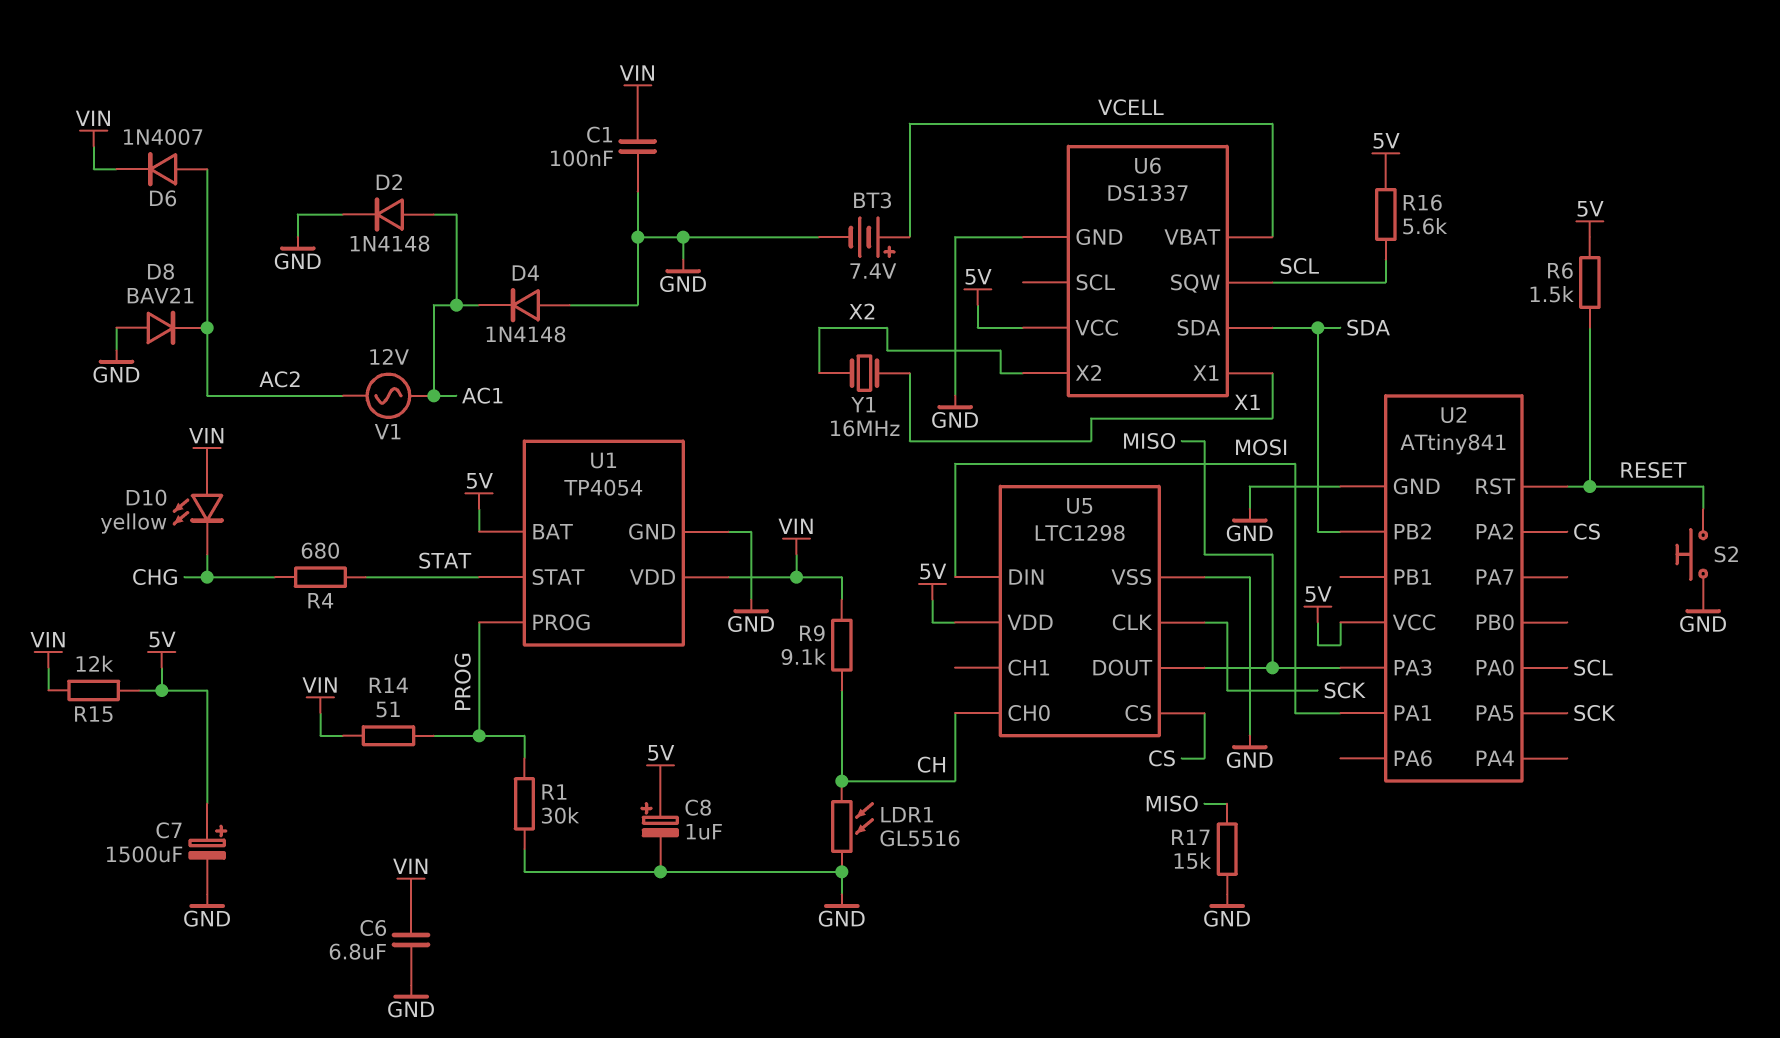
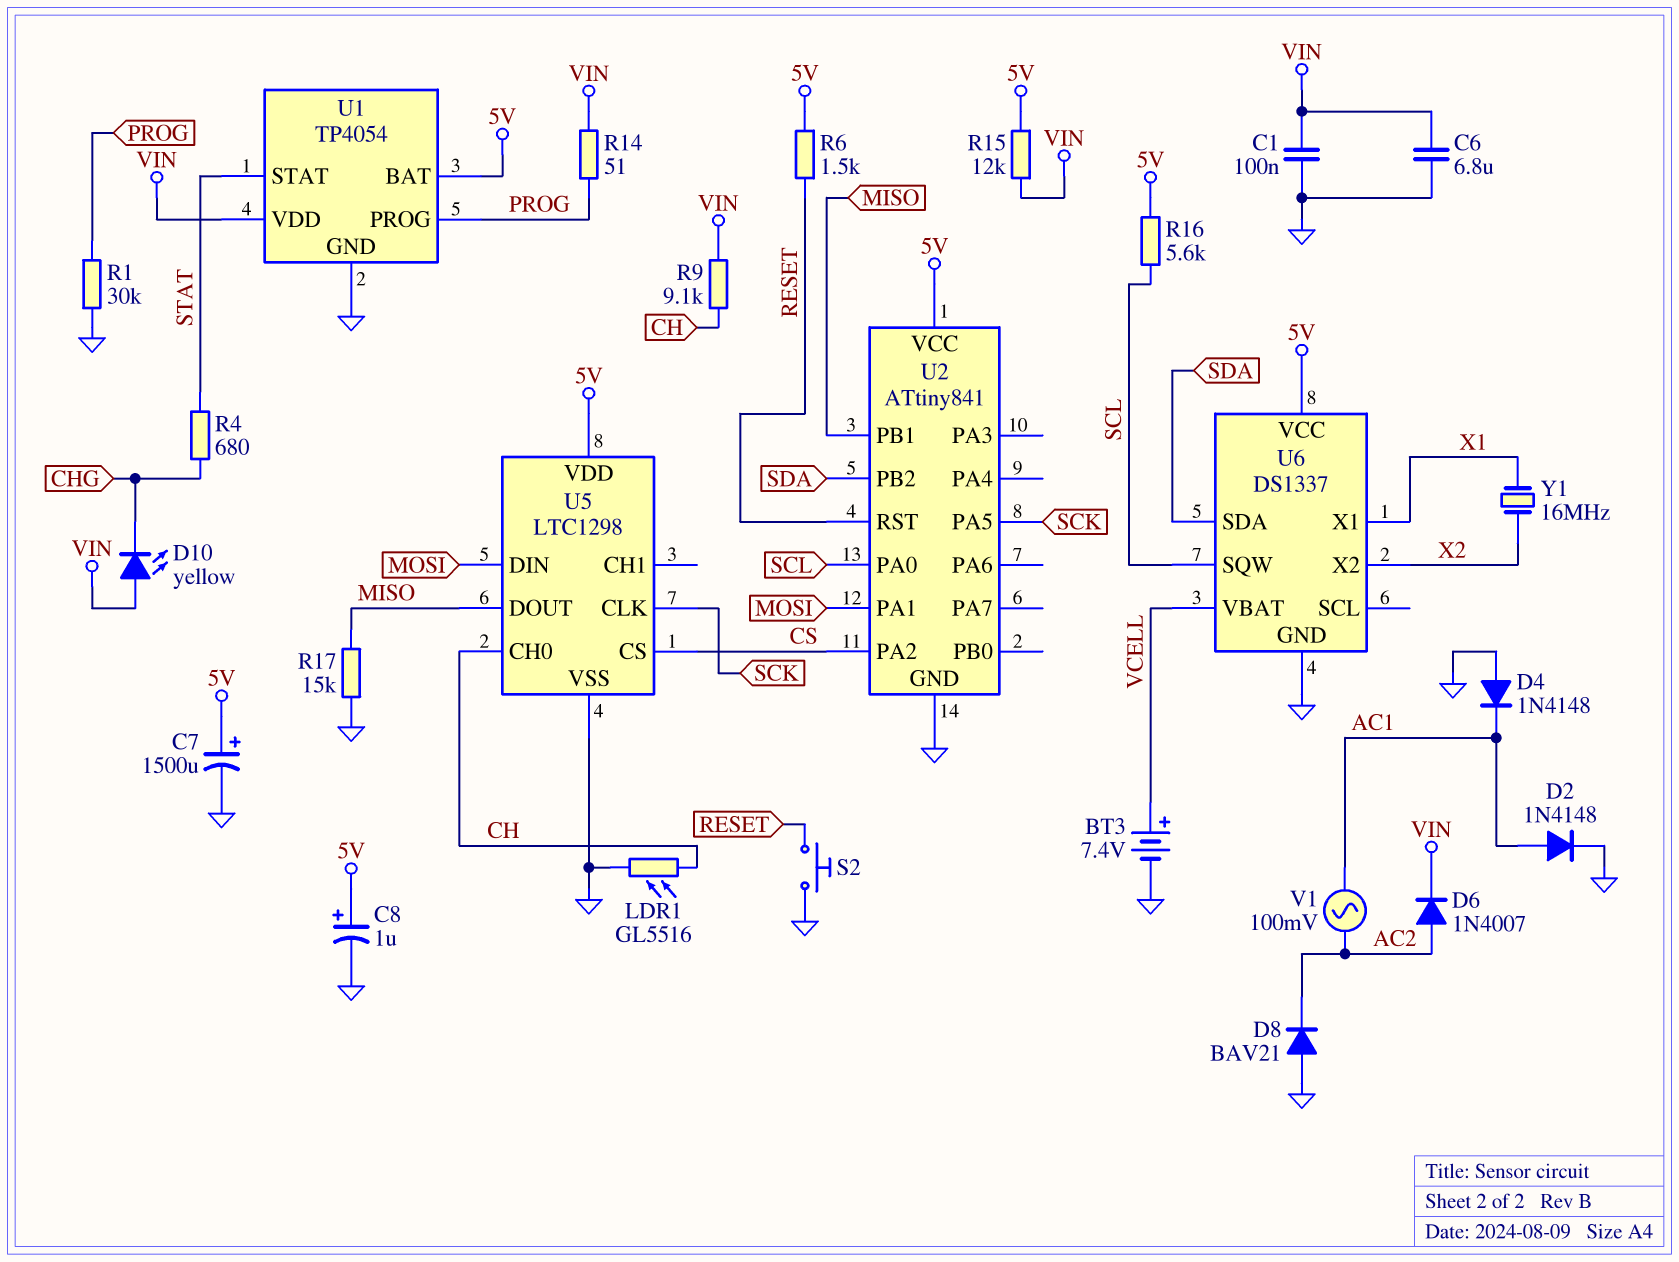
U2 pin PA3: MISO -> none
U2 pin PB1: none -> MISO
V1: AC 12V (AC1, AC2) -> AC 100mV (AC1, AC2)

